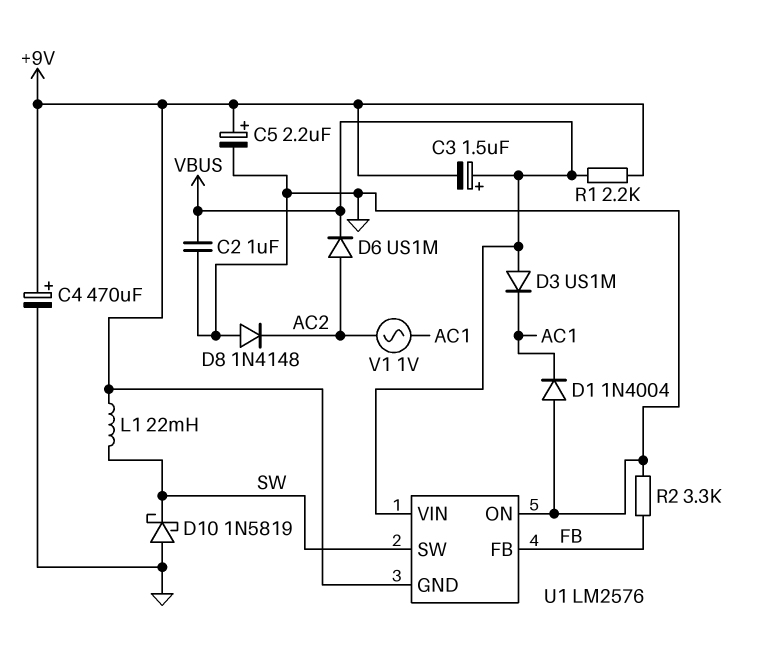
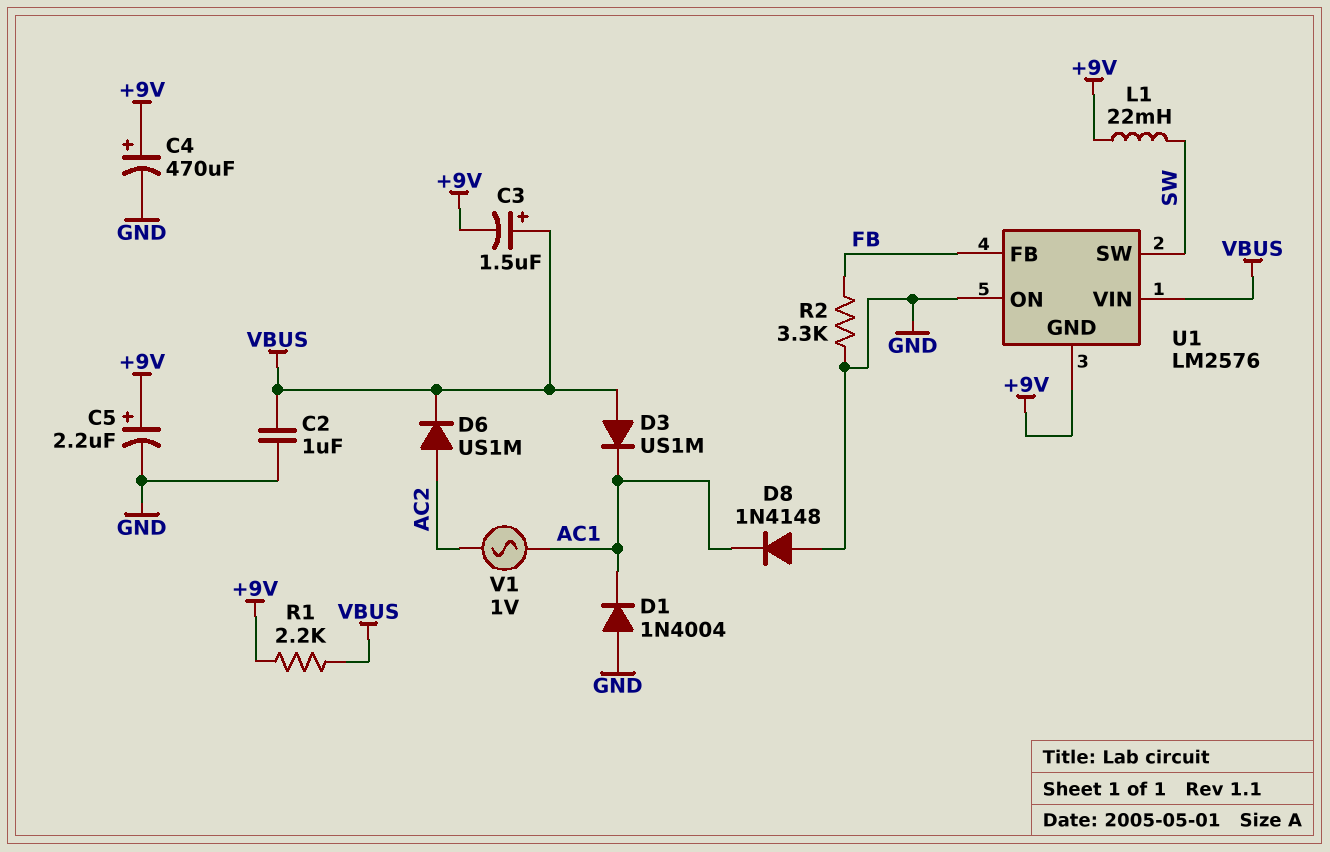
D8: diode 1N4148 (A GND, K AC2) -> diode 1N4148 (A GND, K AC1)
D10: schottky 1N5819 (A GND, K SW) -> none

